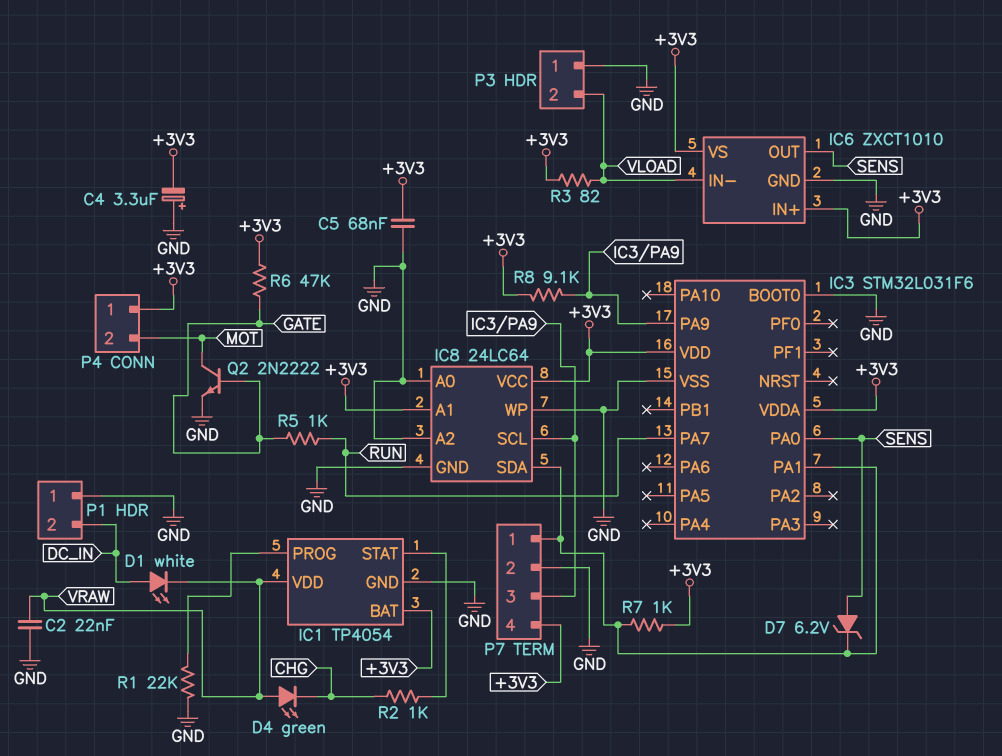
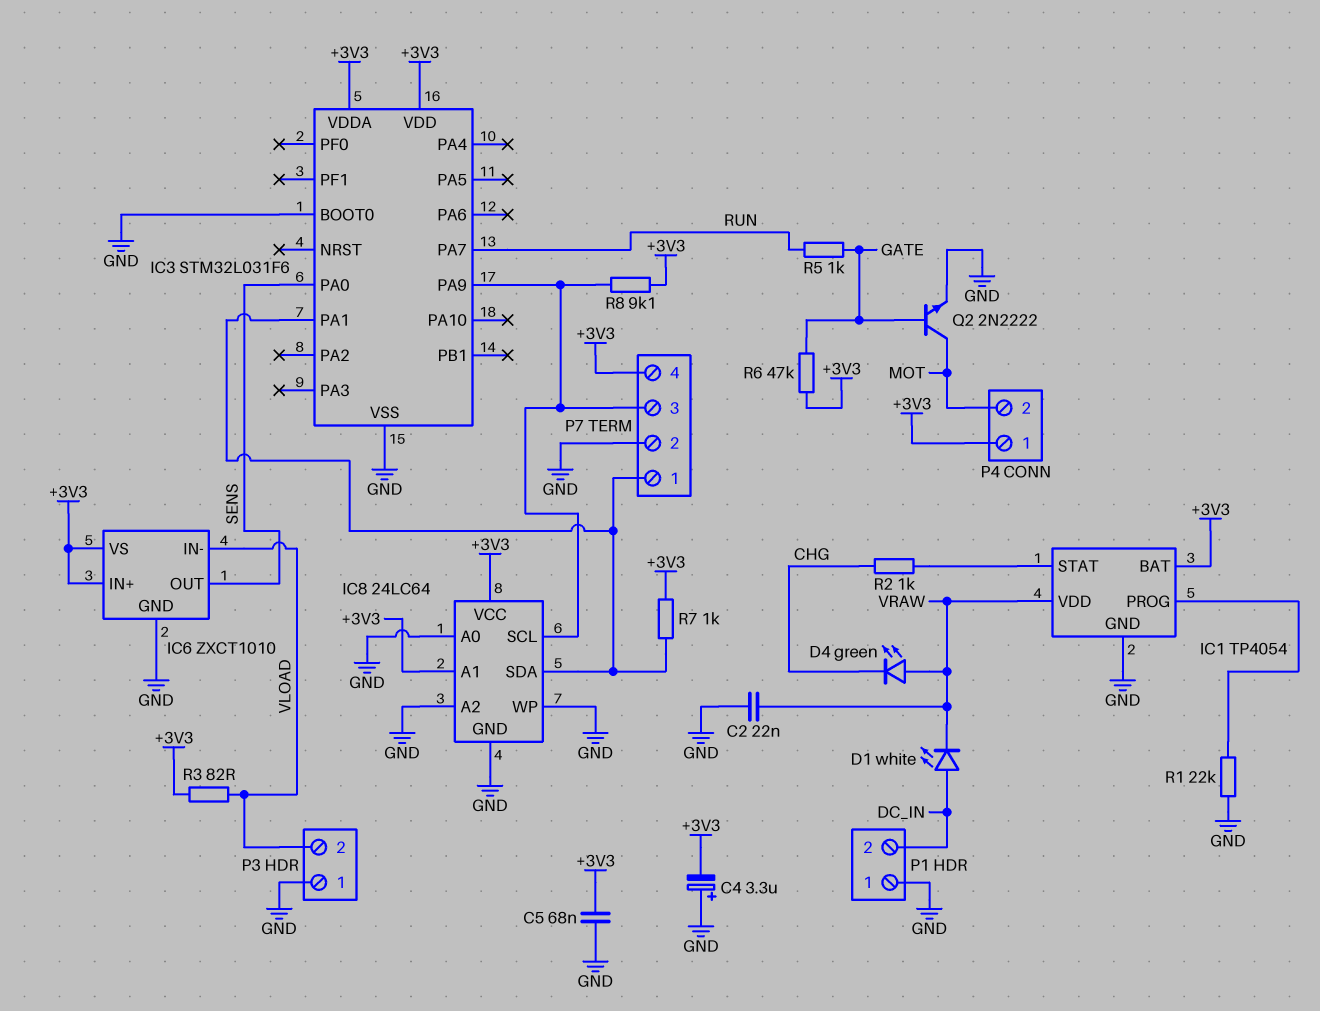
D7: zener 6.2V (A SENS, K IC3/PA1) -> none

